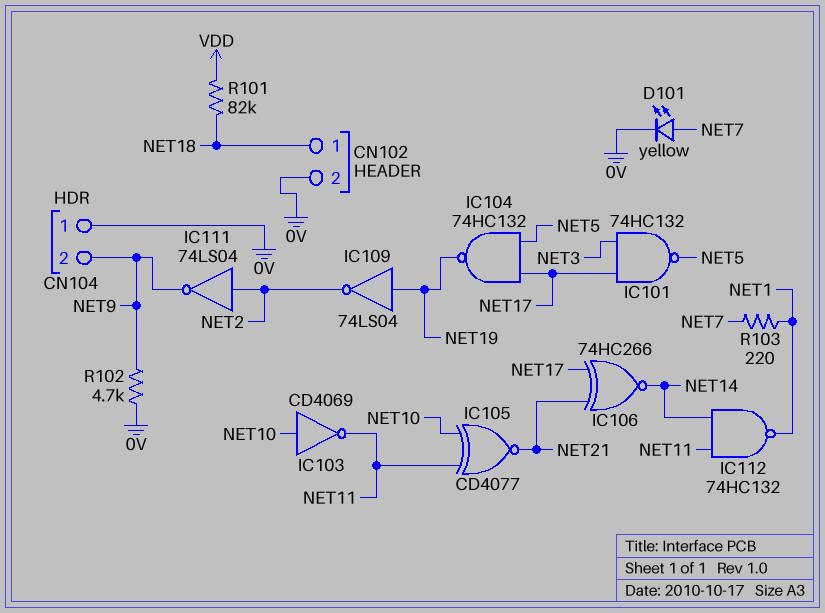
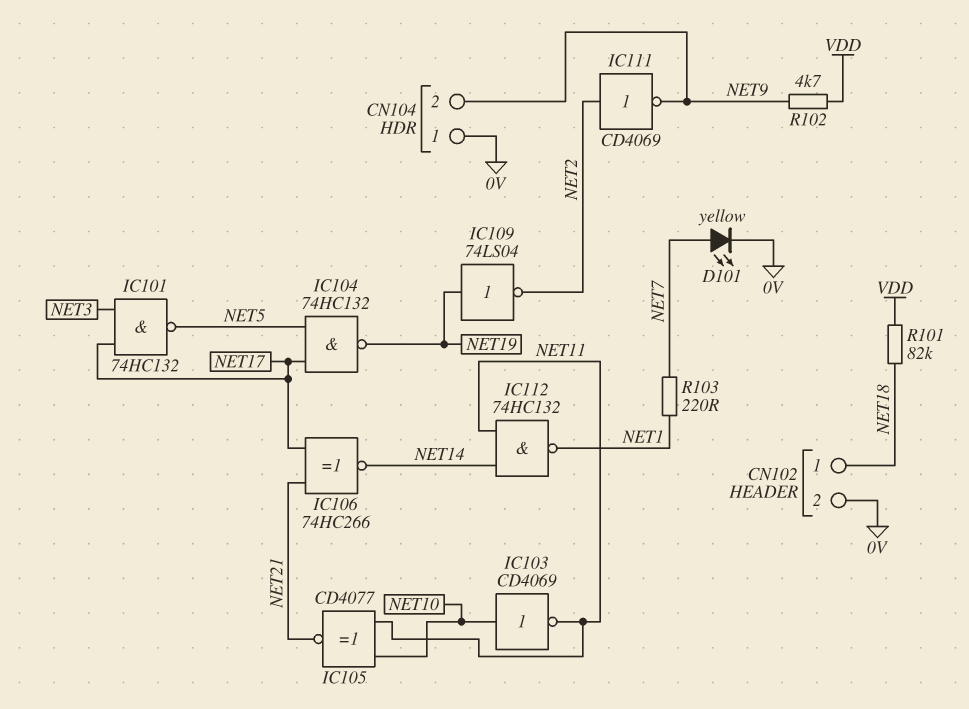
IC111: NOT 74LS04 (in NET2, out NET9) -> NOT CD4069 (in NET2, out NET9)
R102: 4.7k (0V, NET9) -> 4.7k (NET9, VDD)

